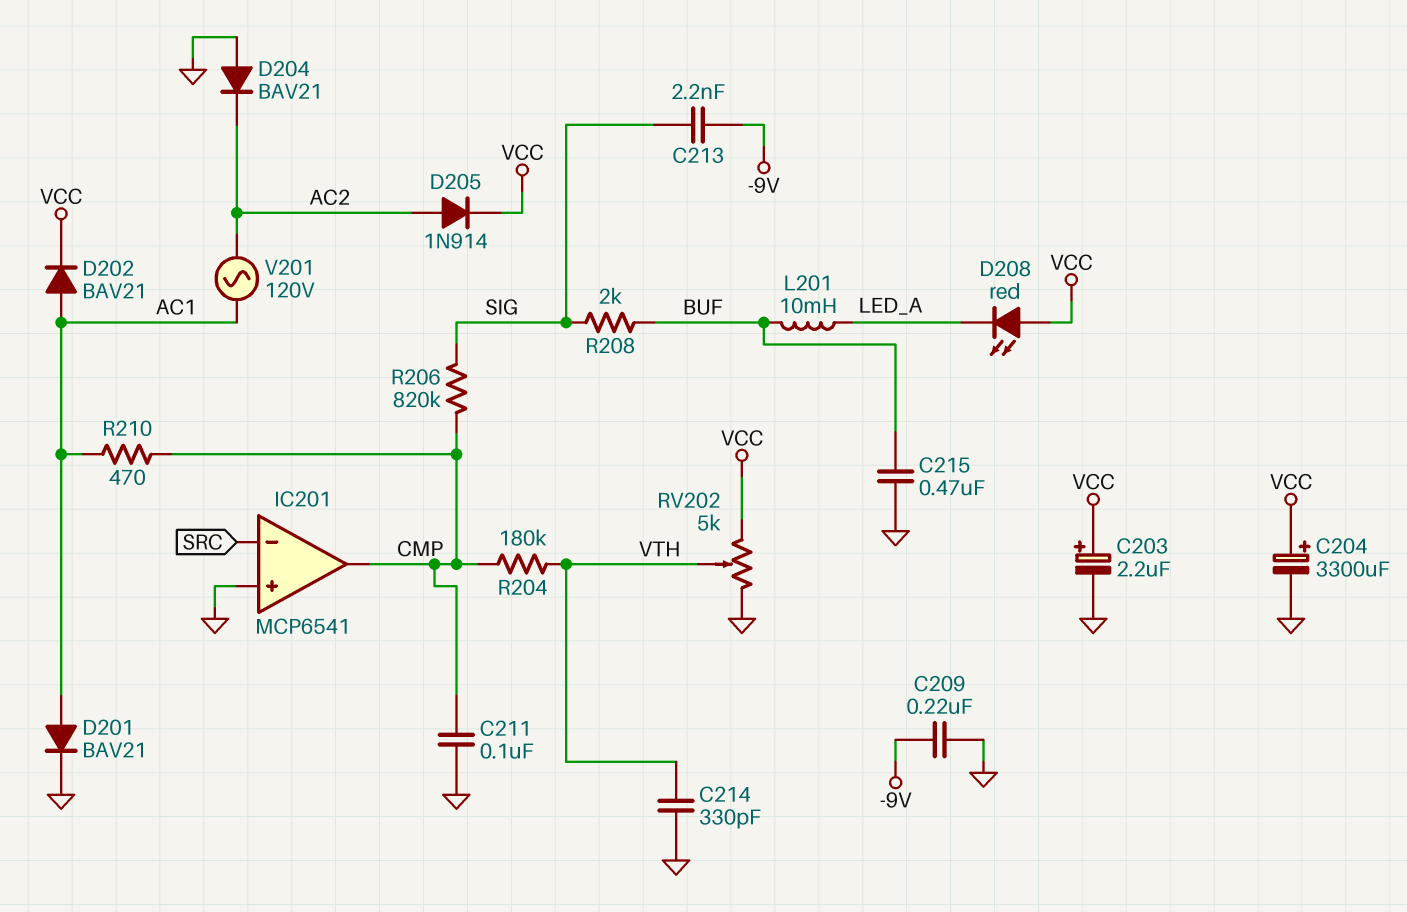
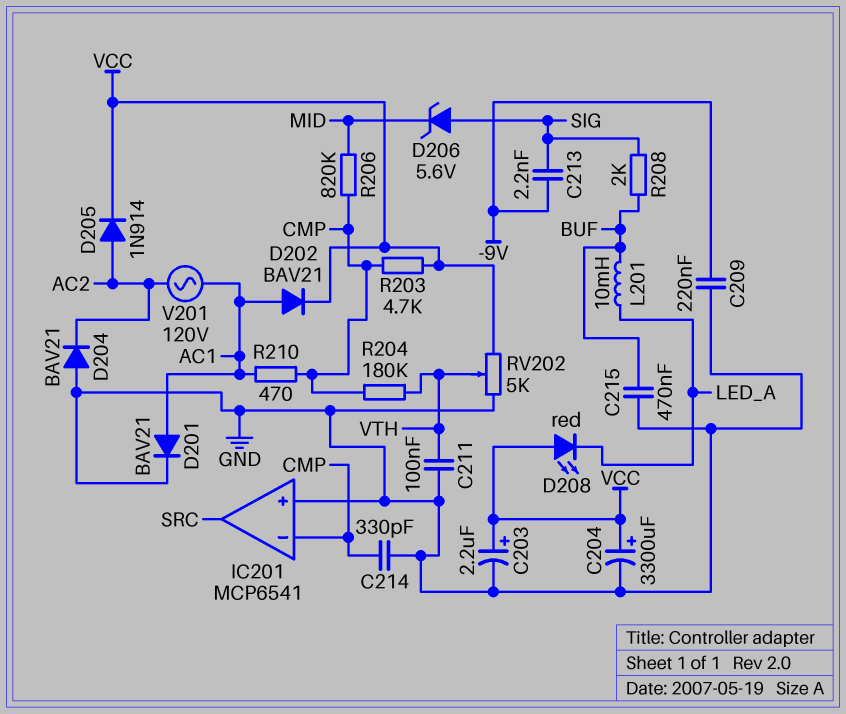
C211: 100nF (CMP, GND) -> 100nF (GND, VTH)
C214: 330pF (GND, VTH) -> 330pF (CMP, GND)
D206: none -> zener 5.6V (A SIG, K MID)
IC201 pin in-: SRC -> CMP
IC201 pin out: CMP -> SRC
R203: none -> 4.7k (CMP, VCC)
R206: 820k (CMP, SIG) -> 820k (CMP, MID)

